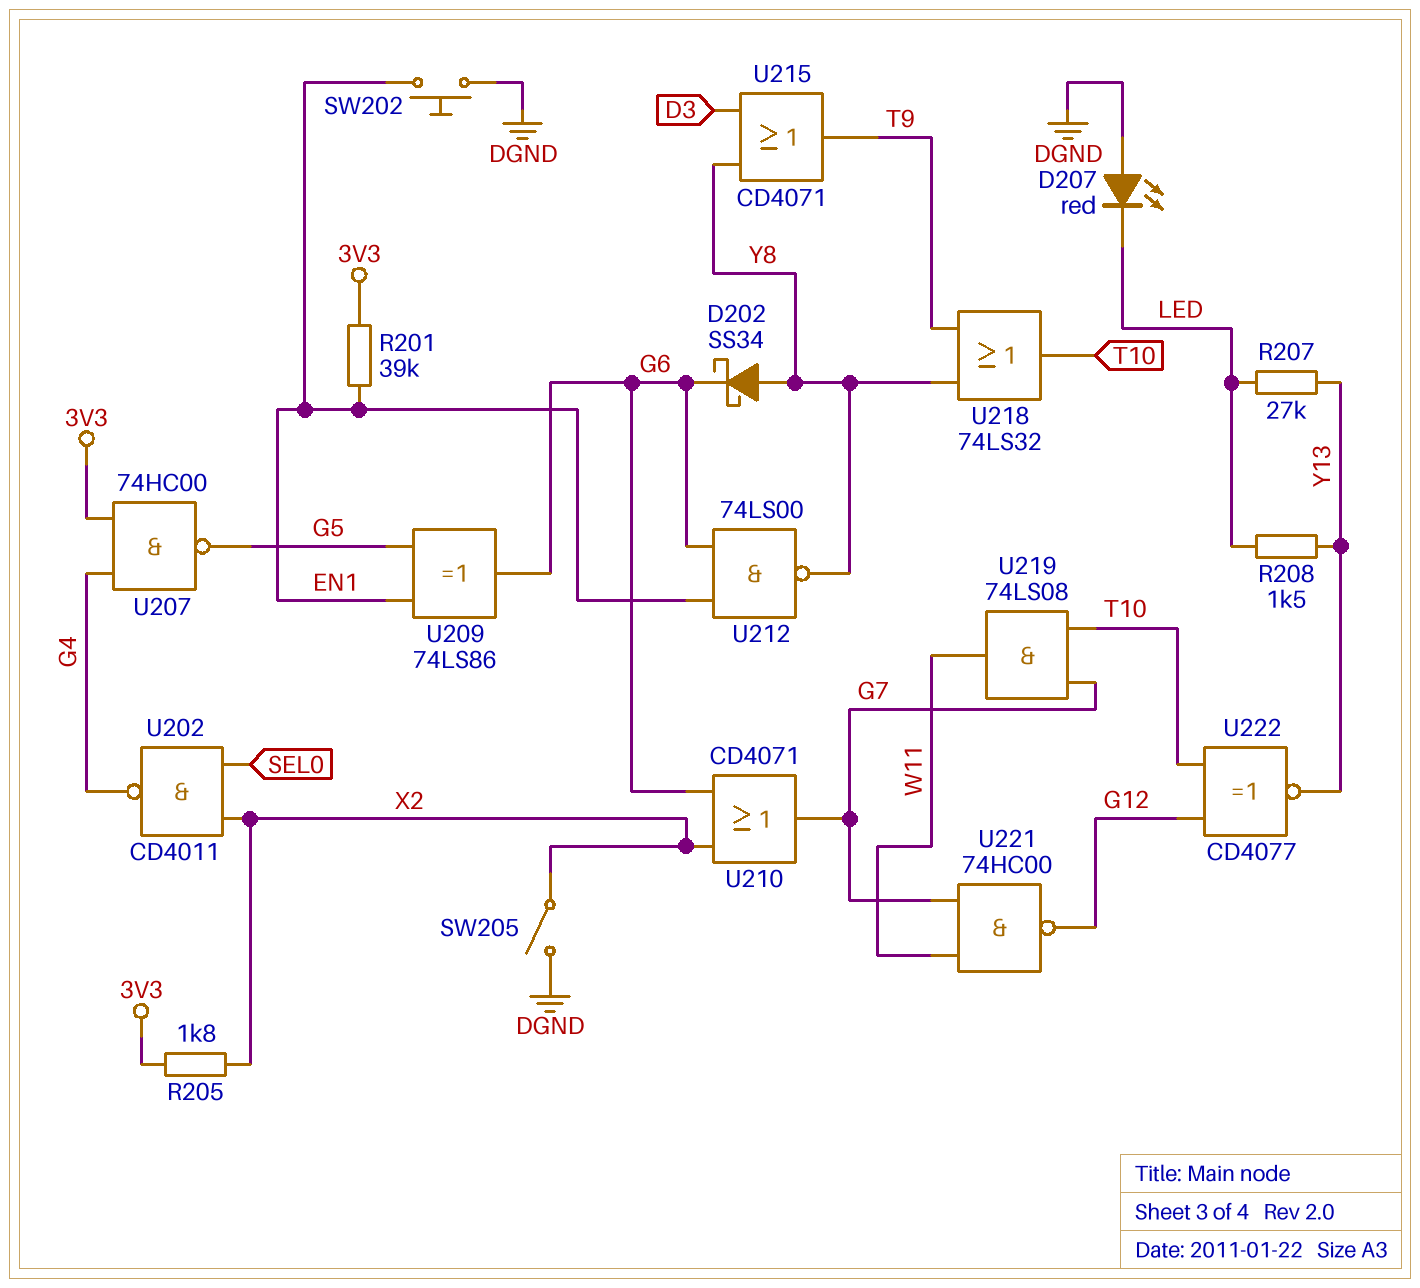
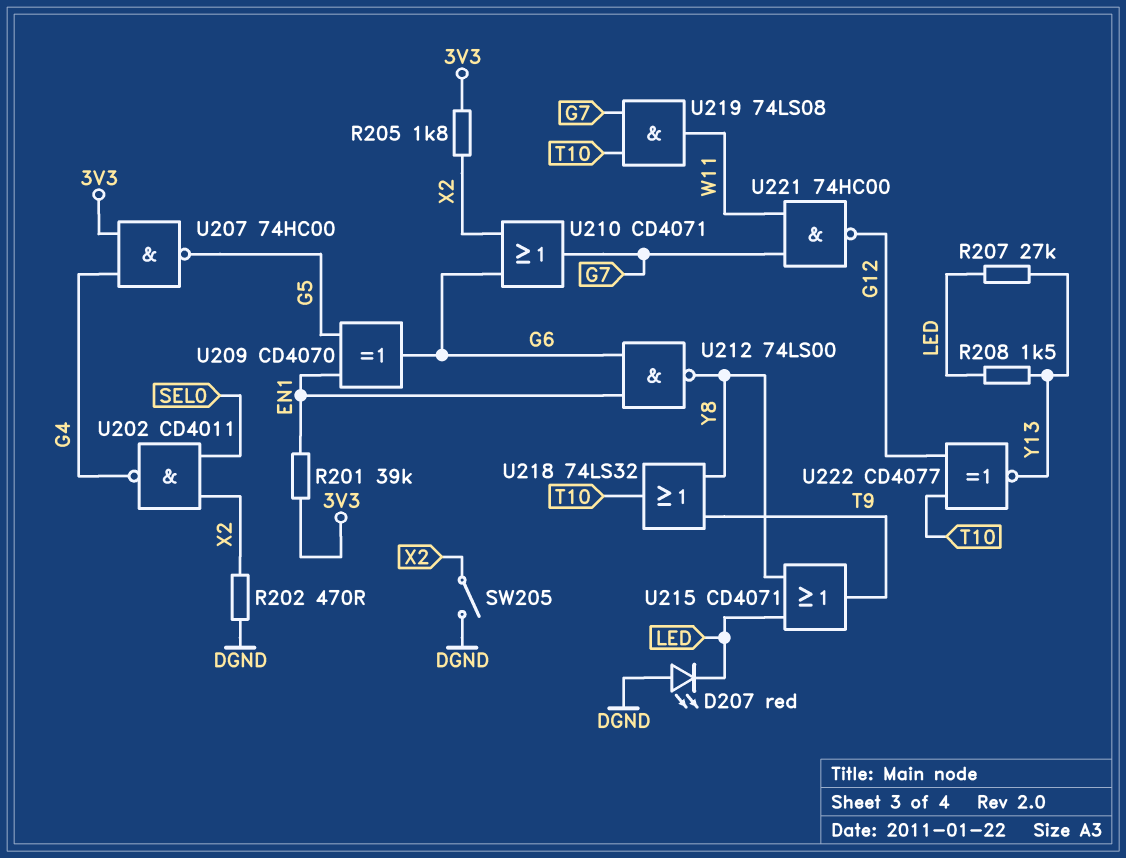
D202: schottky SS34 (A Y8, K G6) -> none
R202: none -> 470 (DGND, X2)
SW202: button (DGND, EN1) -> none
U209: XOR 74LS86 (in EN1, in G5, out G6) -> XOR CD4070 (in EN1, in G5, out G6)
U215: OR CD4071 (in D3, in Y8, out T9) -> OR CD4071 (in LED, in Y8, out T9)

